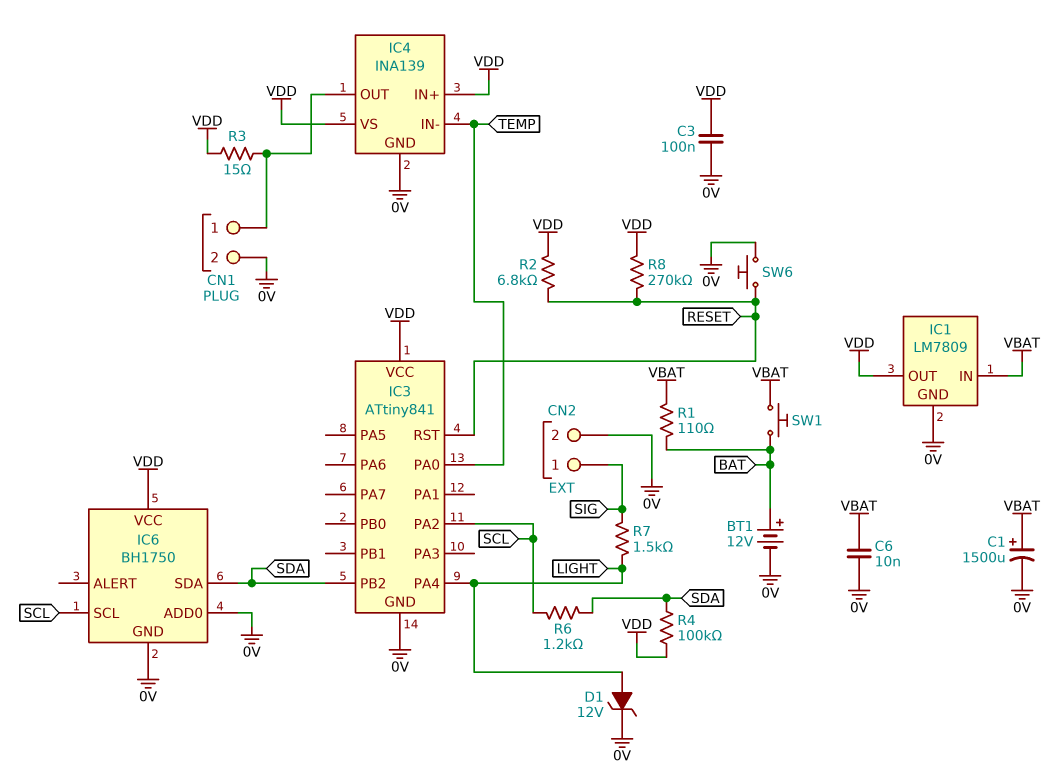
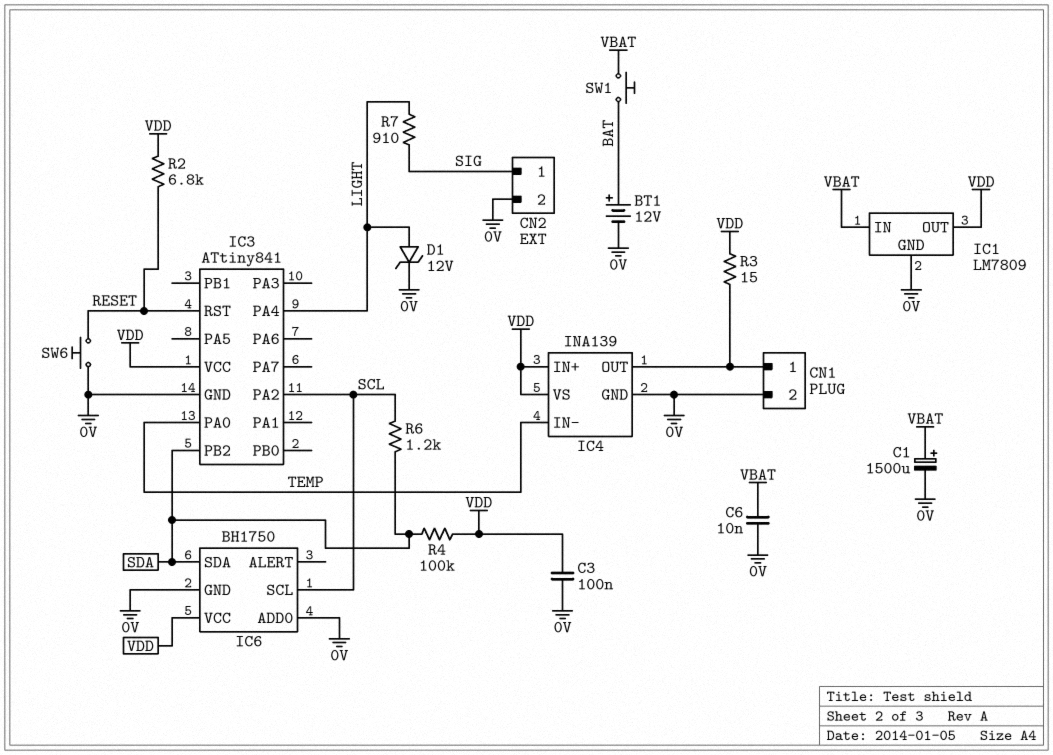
R1: 110 (BAT, VBAT) -> none
R7: 1.5k (LIGHT, SIG) -> 910 (LIGHT, SIG)
R8: 270k (RESET, VDD) -> none

